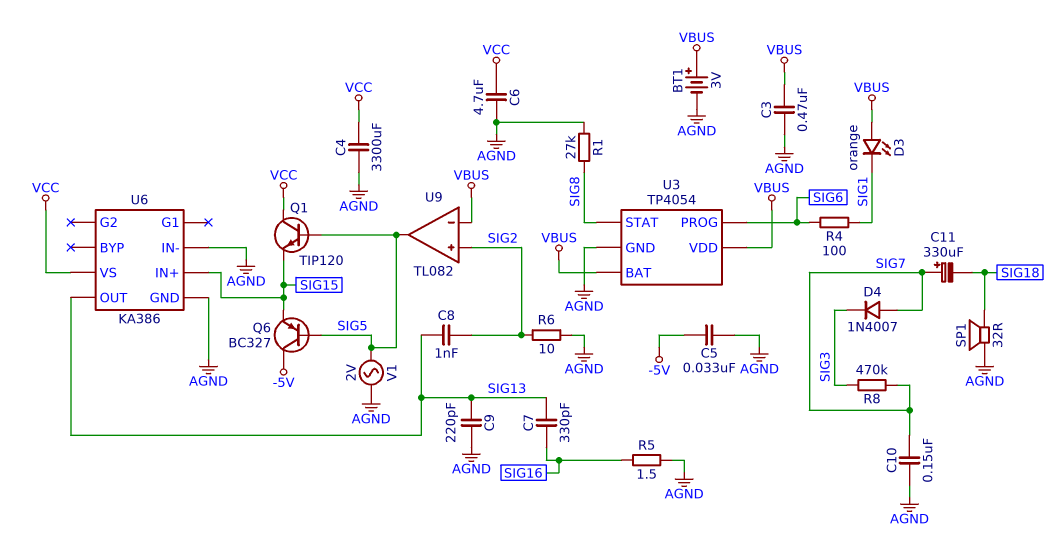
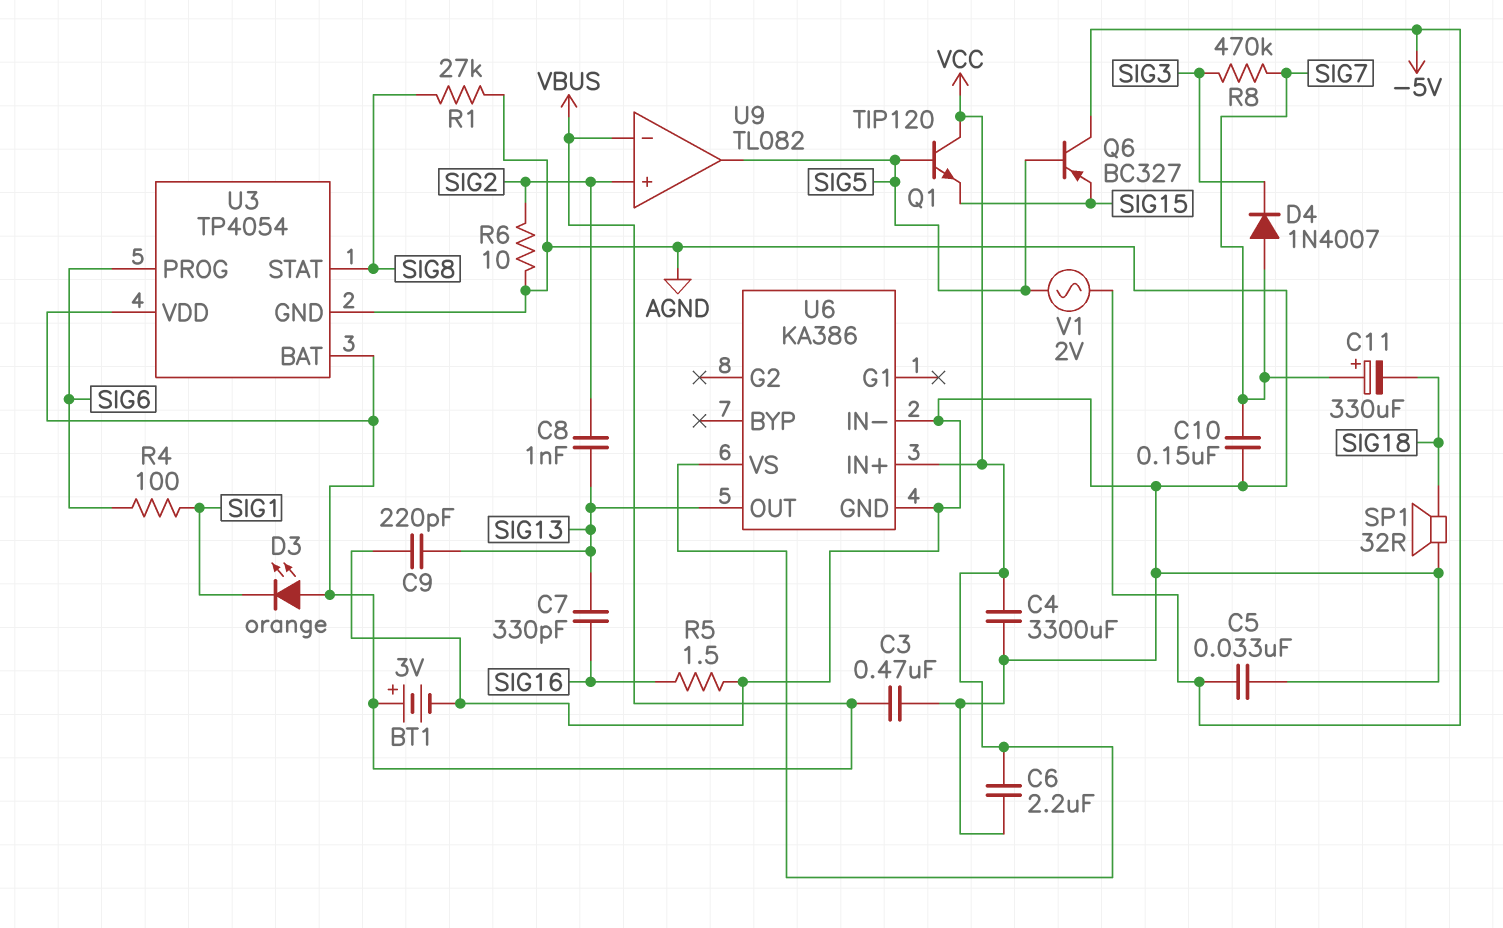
C6: 4.7uF (AGND, VCC) -> 2.2uF (AGND, VCC)
U6 pin IN+: SIG15 -> VCC
V1: AC 2V (AGND, SIG5) -> AC 2V (-5V, SIG5)

